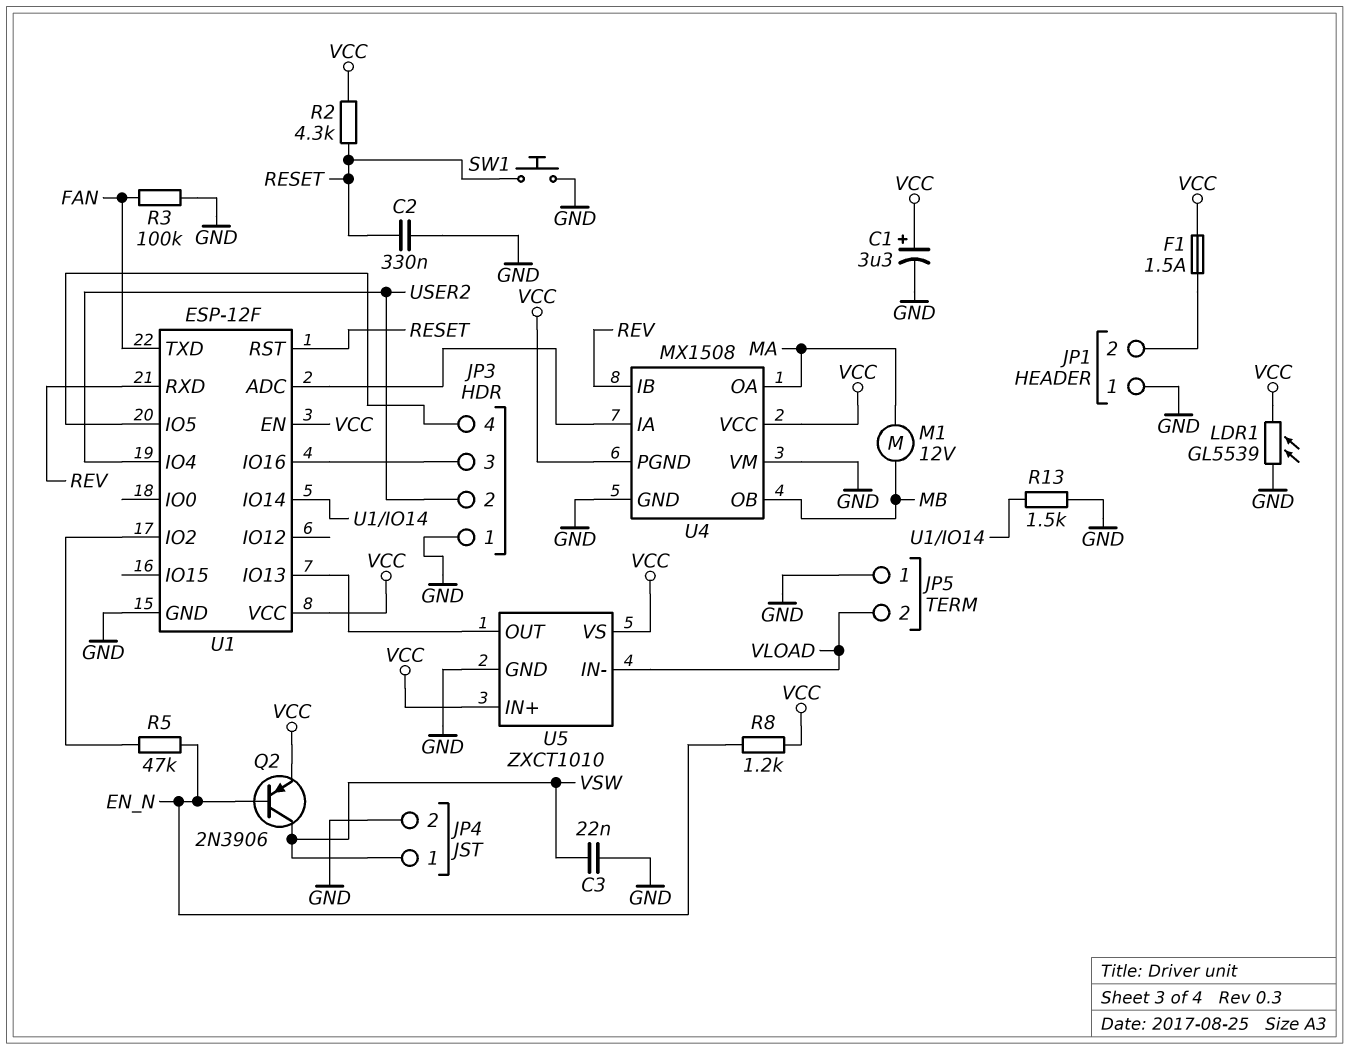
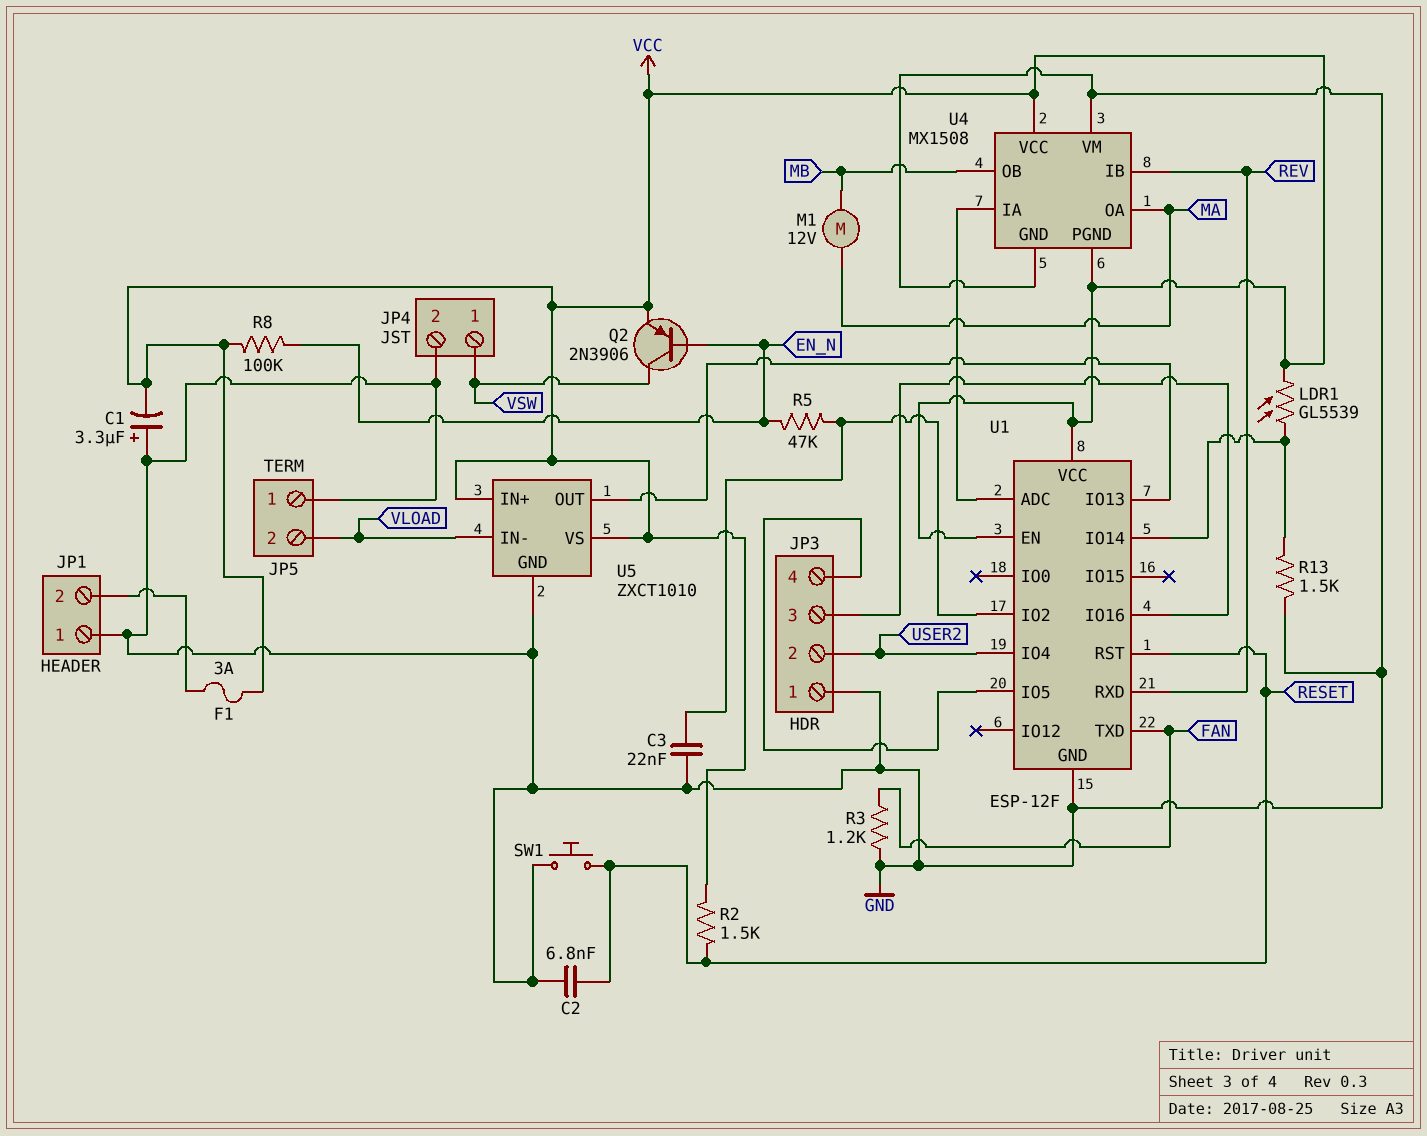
C1: 3.3uF (plus VCC, minus GND) -> 3.3uF (plus GND, minus VCC)
C2: 330nF (GND, RESET) -> 6.8nF (GND, RESET)
C3: 22nF (GND, VSW) -> 22nF (GND, U1/IO2)
F1: 1.5A (JP1/2, VCC) -> 3A (JP1/2, VCC)
LDR1: GL5539 (GND, VCC) -> GL5539 (U1/IO14, VCC)
R2: 4.3k (RESET, VCC) -> 1.5k (RESET, VCC)
R3: 100k (FAN, GND) -> 1.2k (FAN, GND)
R8: 1.2k (EN_N, VCC) -> 100k (EN_N, VCC)

